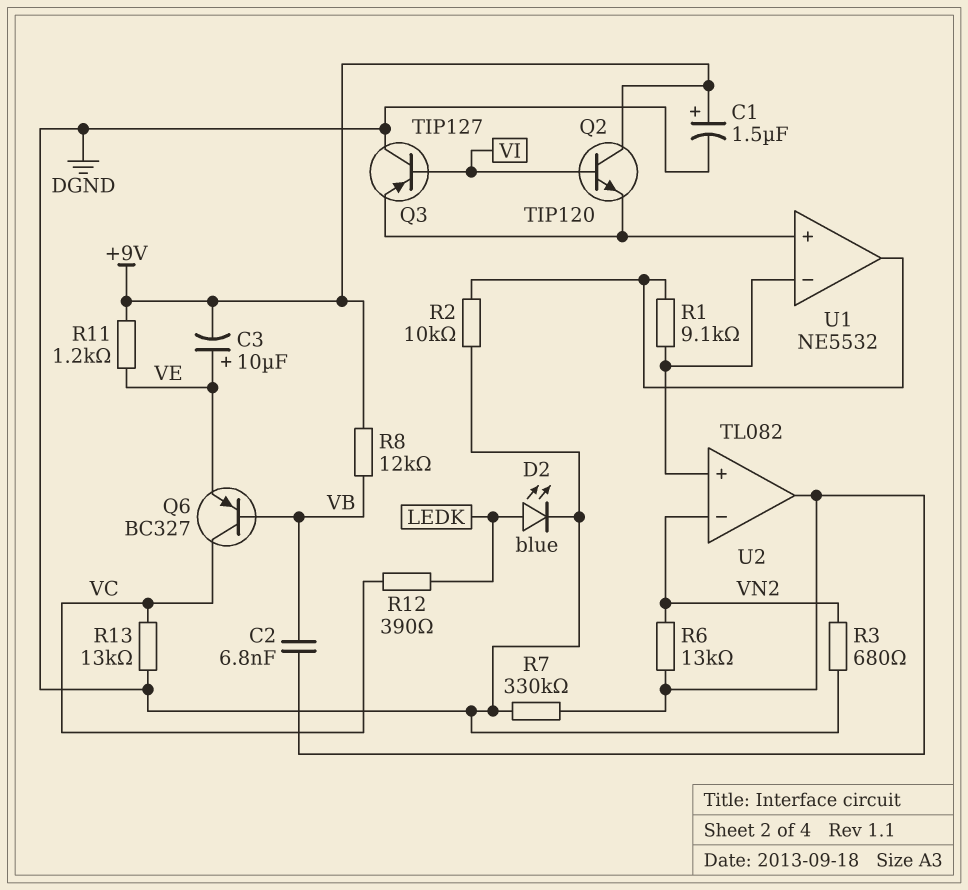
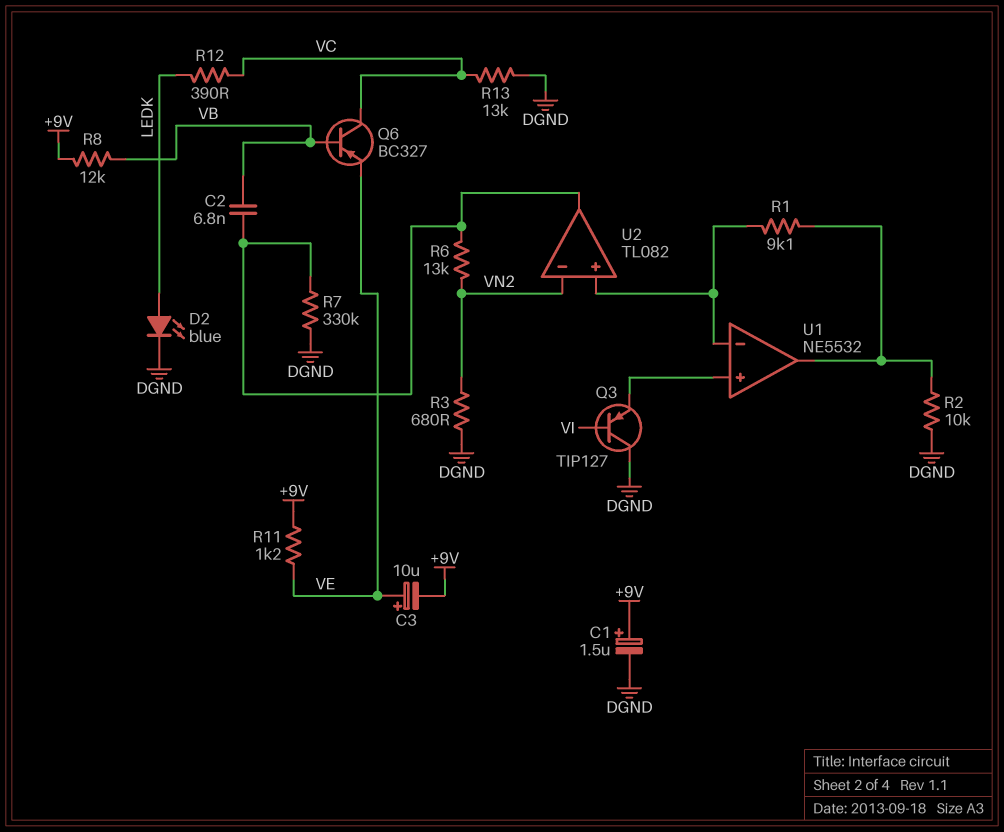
Q2: NPN TIP120 (B VI, C +9V, E U1/in+) -> none

